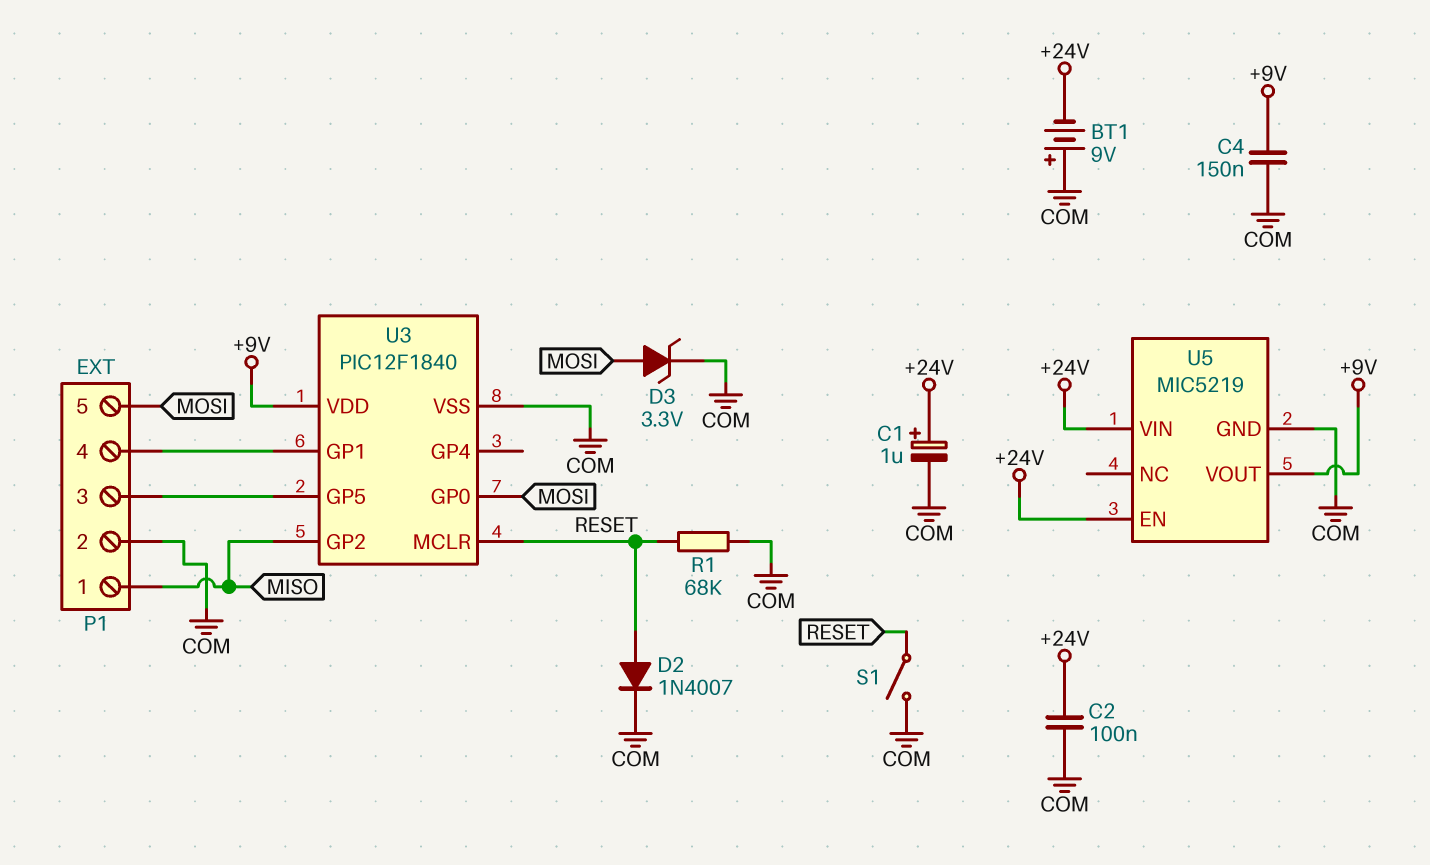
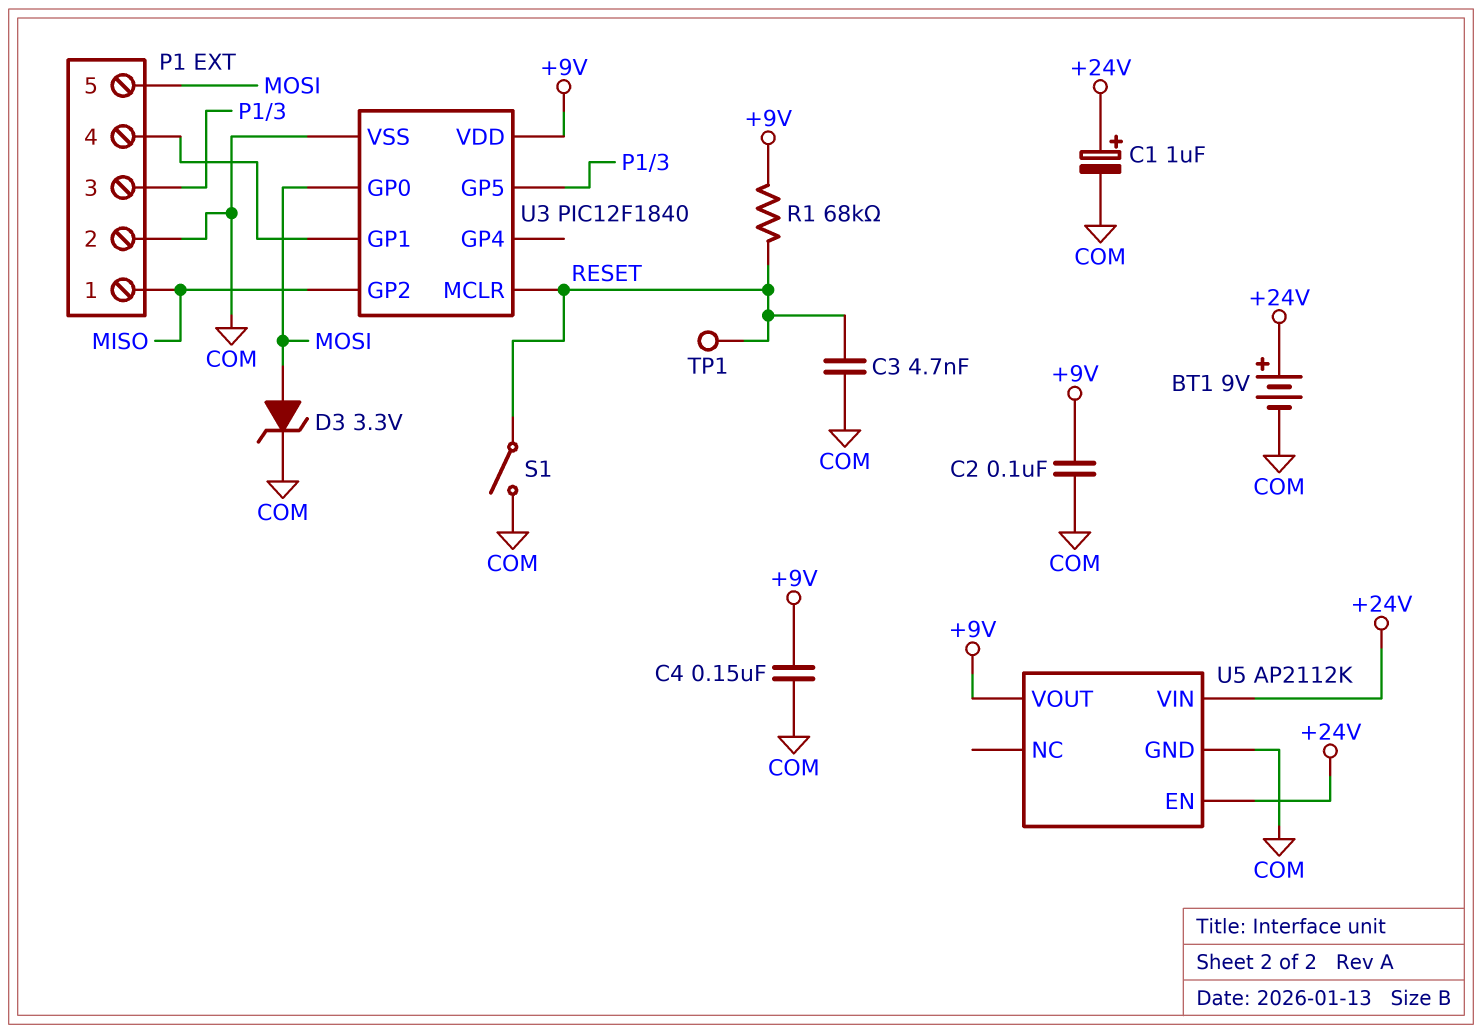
BT1: 9V (plus COM, minus +24V) -> 9V (plus +24V, minus COM)
C2: 100nF (+24V, COM) -> 100nF (+9V, COM)
C3: none -> 4.7nF (COM, RESET)
D2: diode 1N4007 (A RESET, K COM) -> none
R1: 68k (COM, RESET) -> 68k (+9V, RESET)
TP1: none -> test point (RESET)
U5: MIC5219 -> AP2112K

